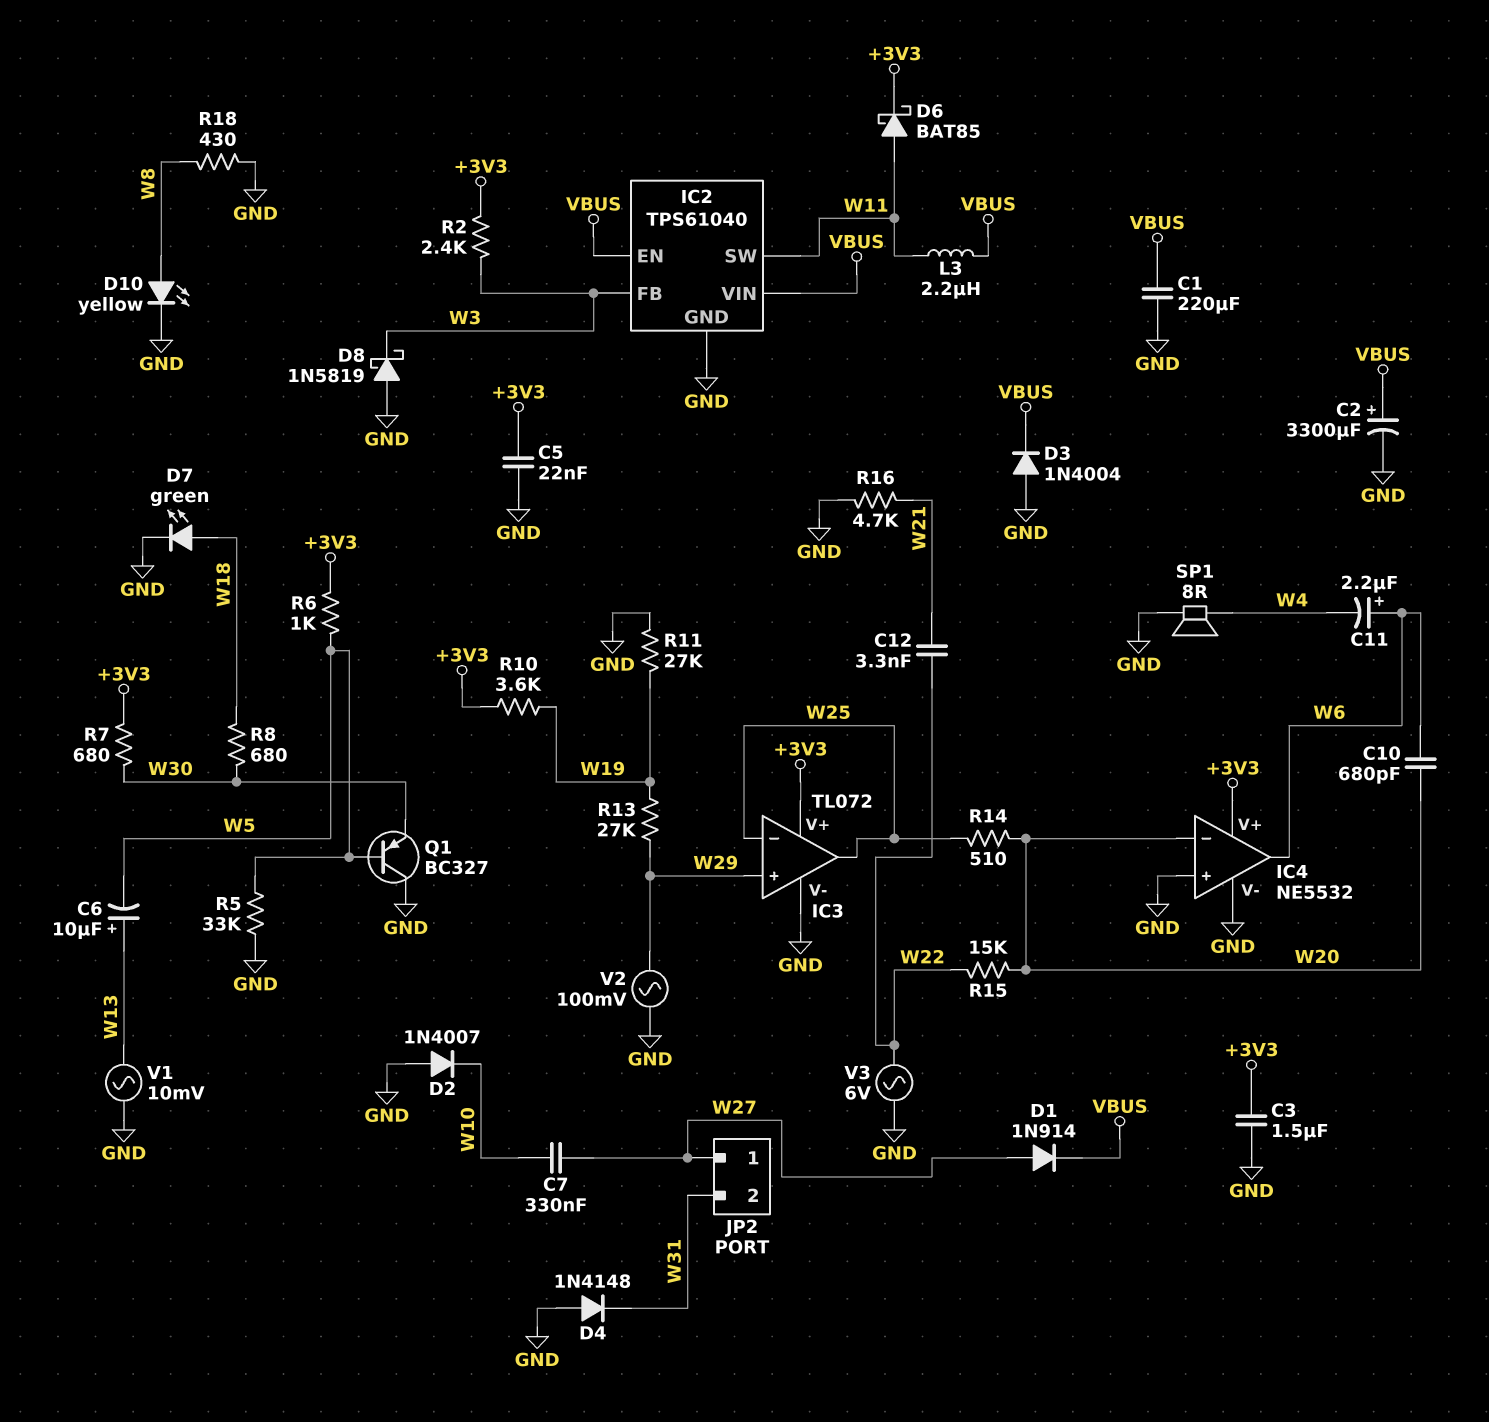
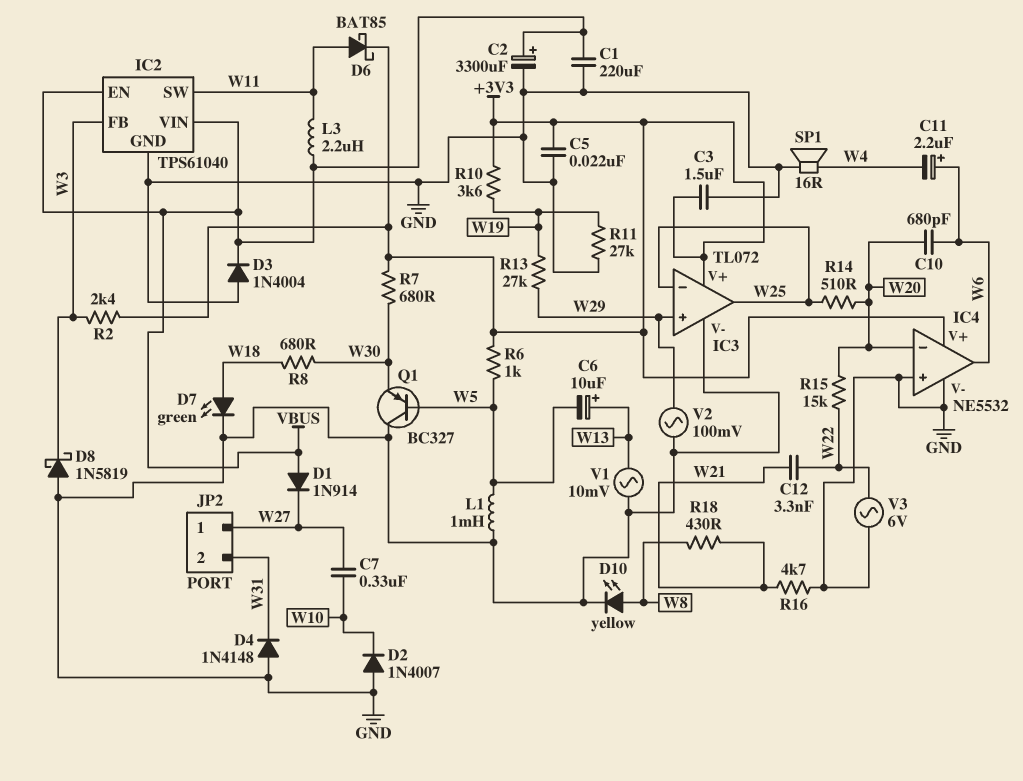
D1: diode 1N914 (A W27, K VBUS) -> diode 1N914 (A VBUS, K W27)
L1: none -> 1mH (GND, W5)
R5: 33k (GND, W5) -> none
R18: 430 (GND, W8) -> 430 (W8, W21)
SP1: speaker 8R (GND, W4) -> speaker 16R (GND, W4)

